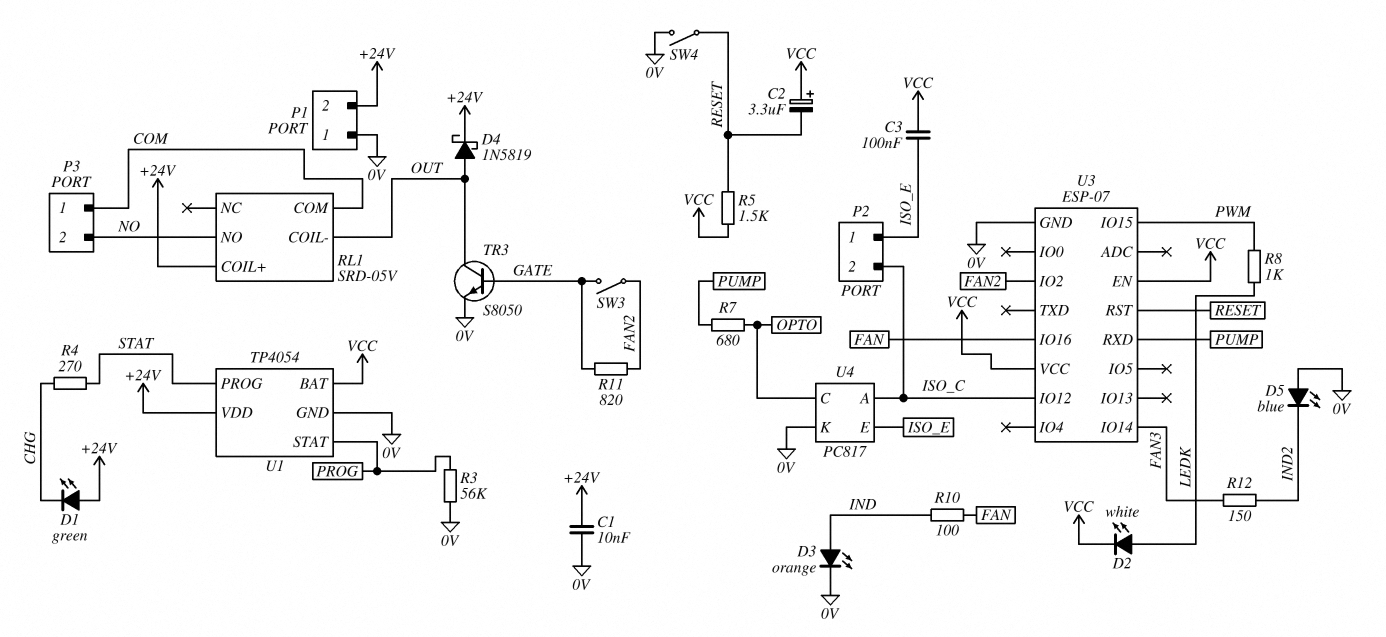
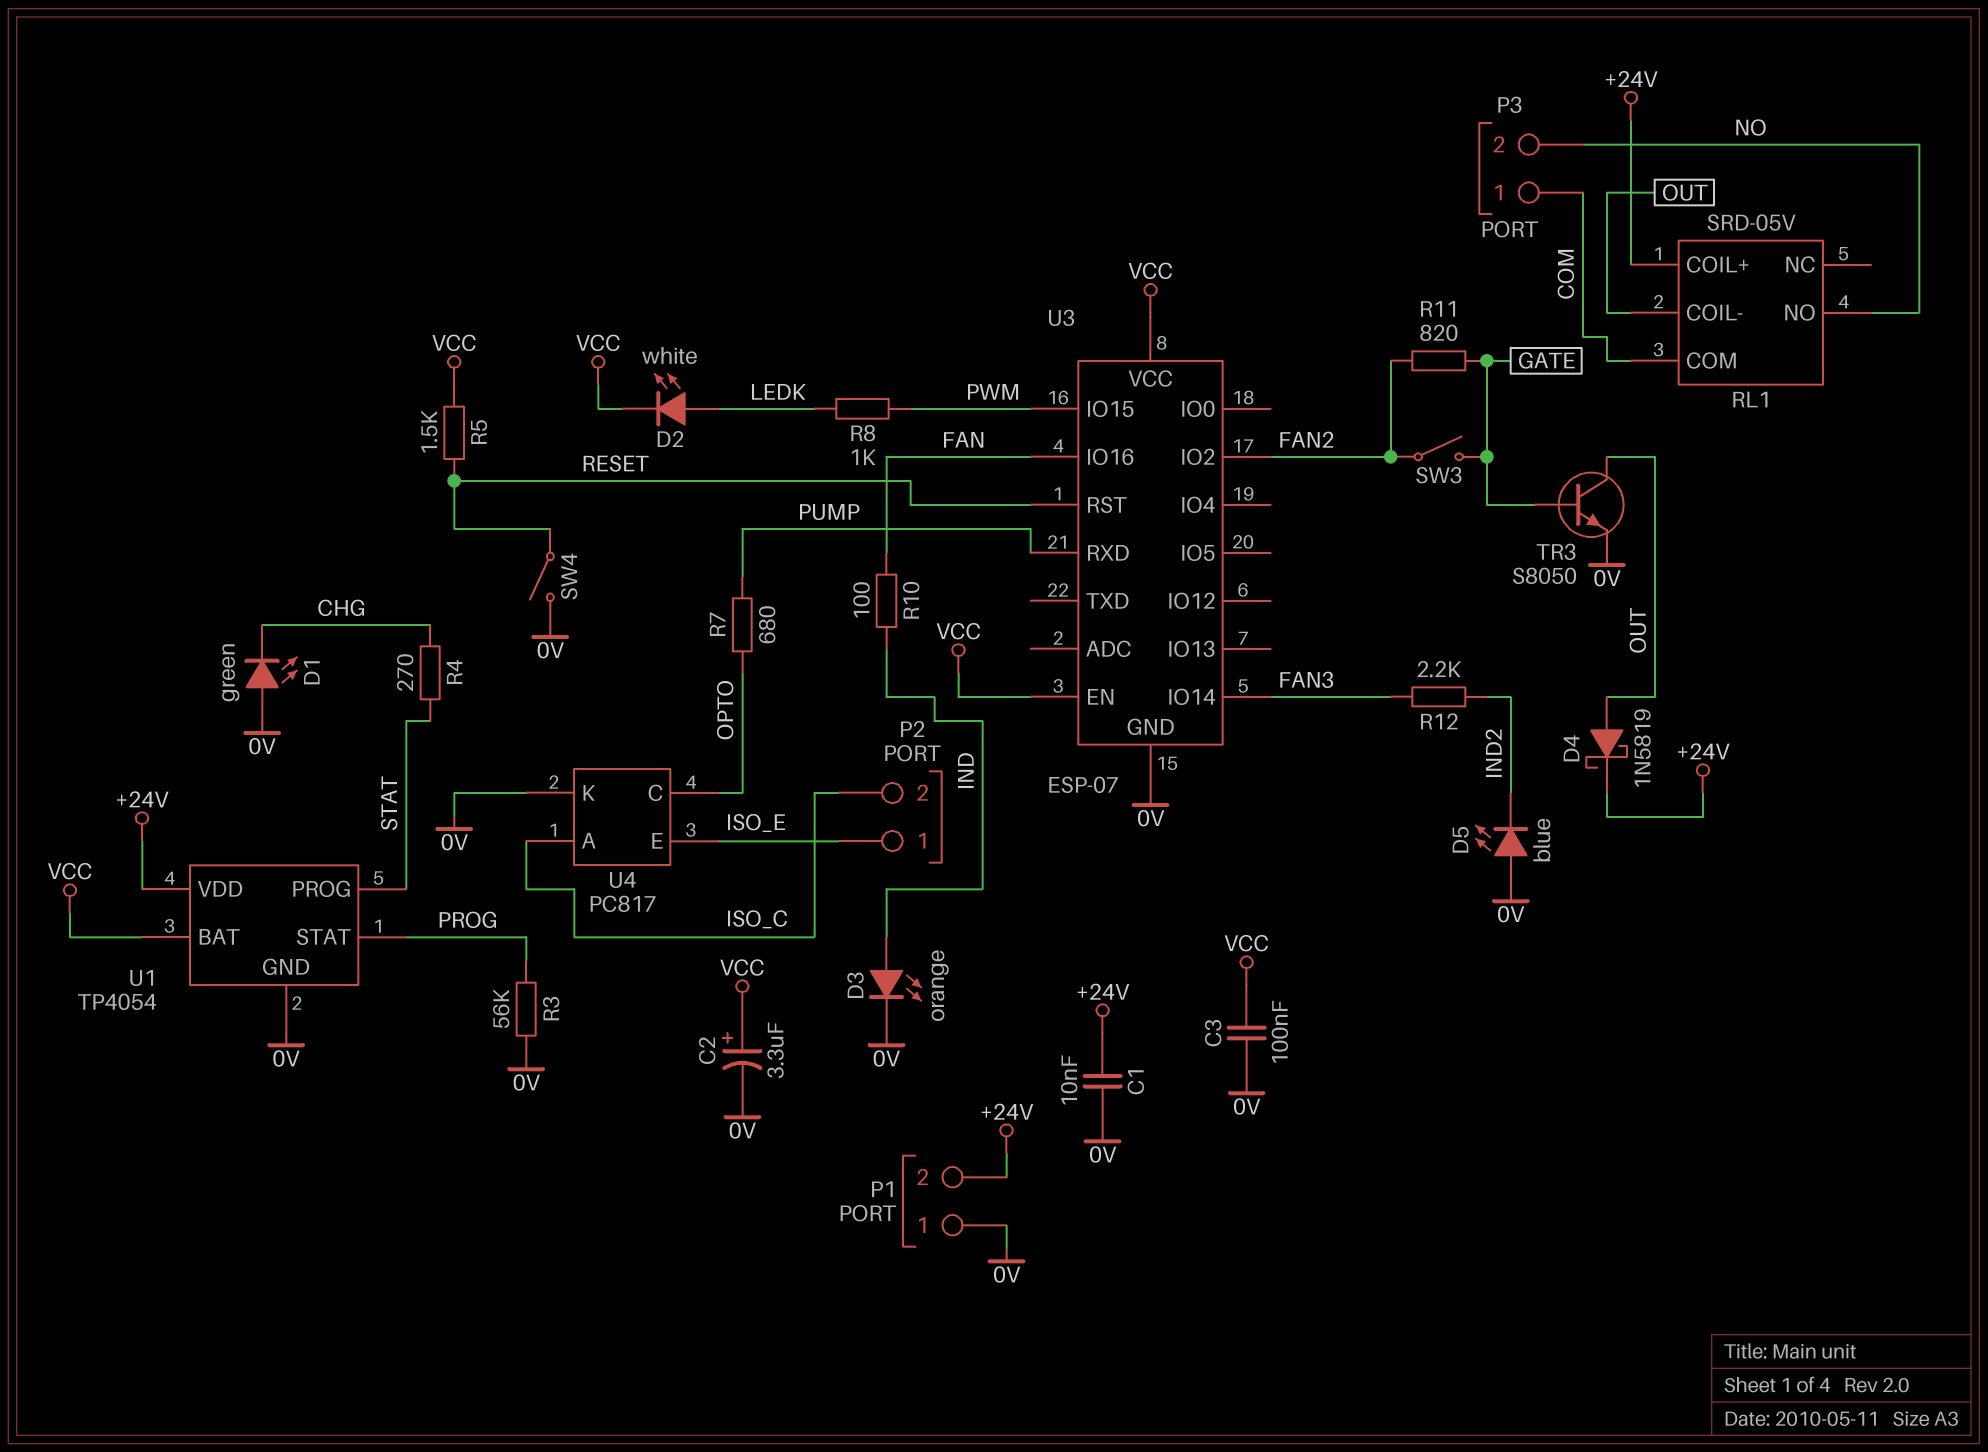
C2: 3.3uF (plus VCC, minus RESET) -> 3.3uF (plus VCC, minus 0V)
C3: 100nF (ISO_E, VCC) -> 100nF (0V, VCC)
D1: LED green (A +24V, K CHG) -> LED green (A 0V, K CHG)
R12: 150 (FAN3, IND2) -> 2.2k (FAN3, IND2)
U3 pin IO12: ISO_C -> none

